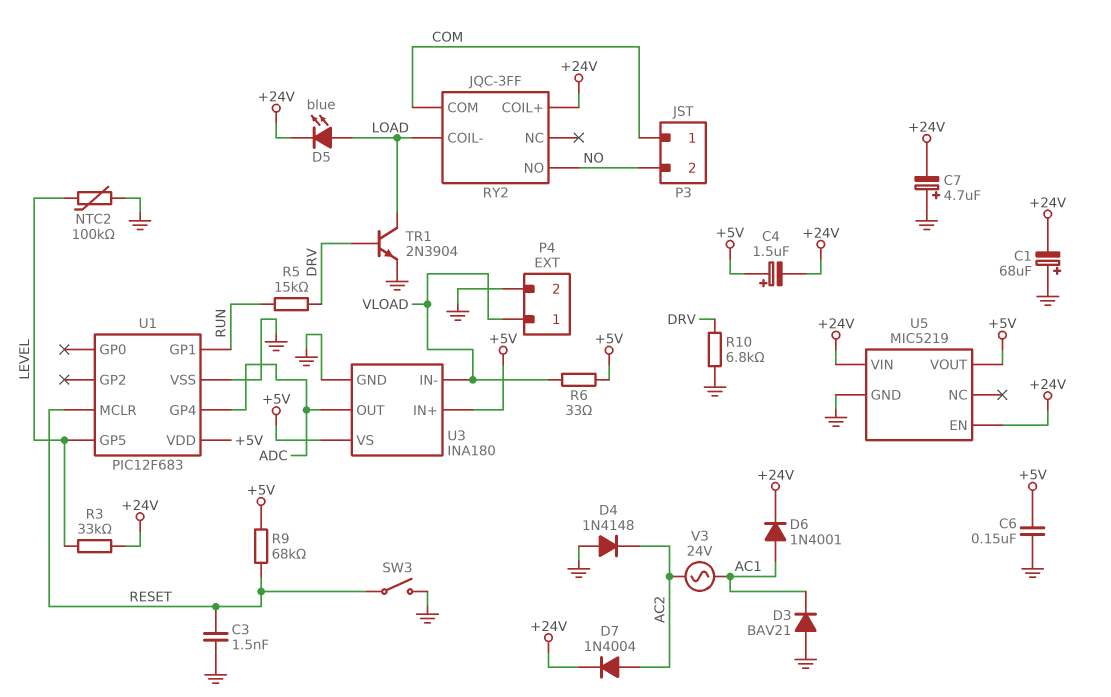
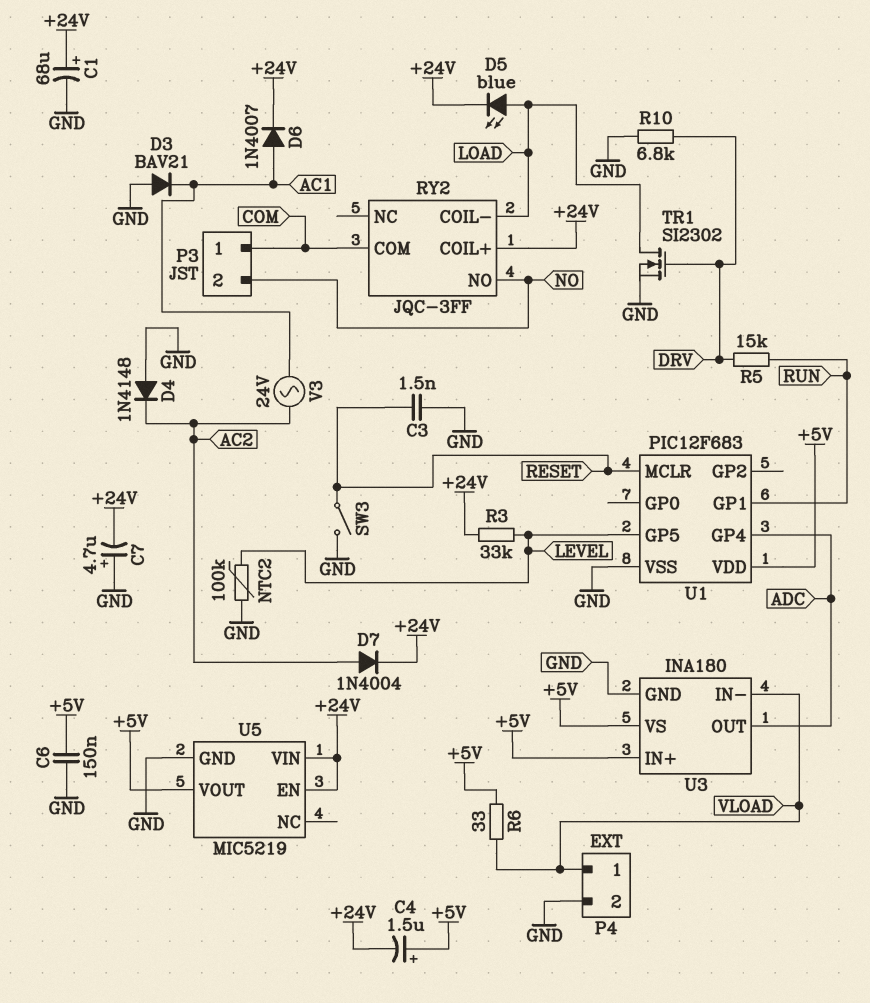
C1: 68uF (plus GND, minus +24V) -> 68uF (plus +24V, minus GND)
D6: diode 1N4001 (A AC1, K +24V) -> diode 1N4007 (A AC1, K +24V)
R9: 68k (+5V, RESET) -> none
TR1: NPN 2N3904 (B DRV, C LOAD, E GND) -> NMOS SI2302 (G DRV, D LOAD, S GND)

